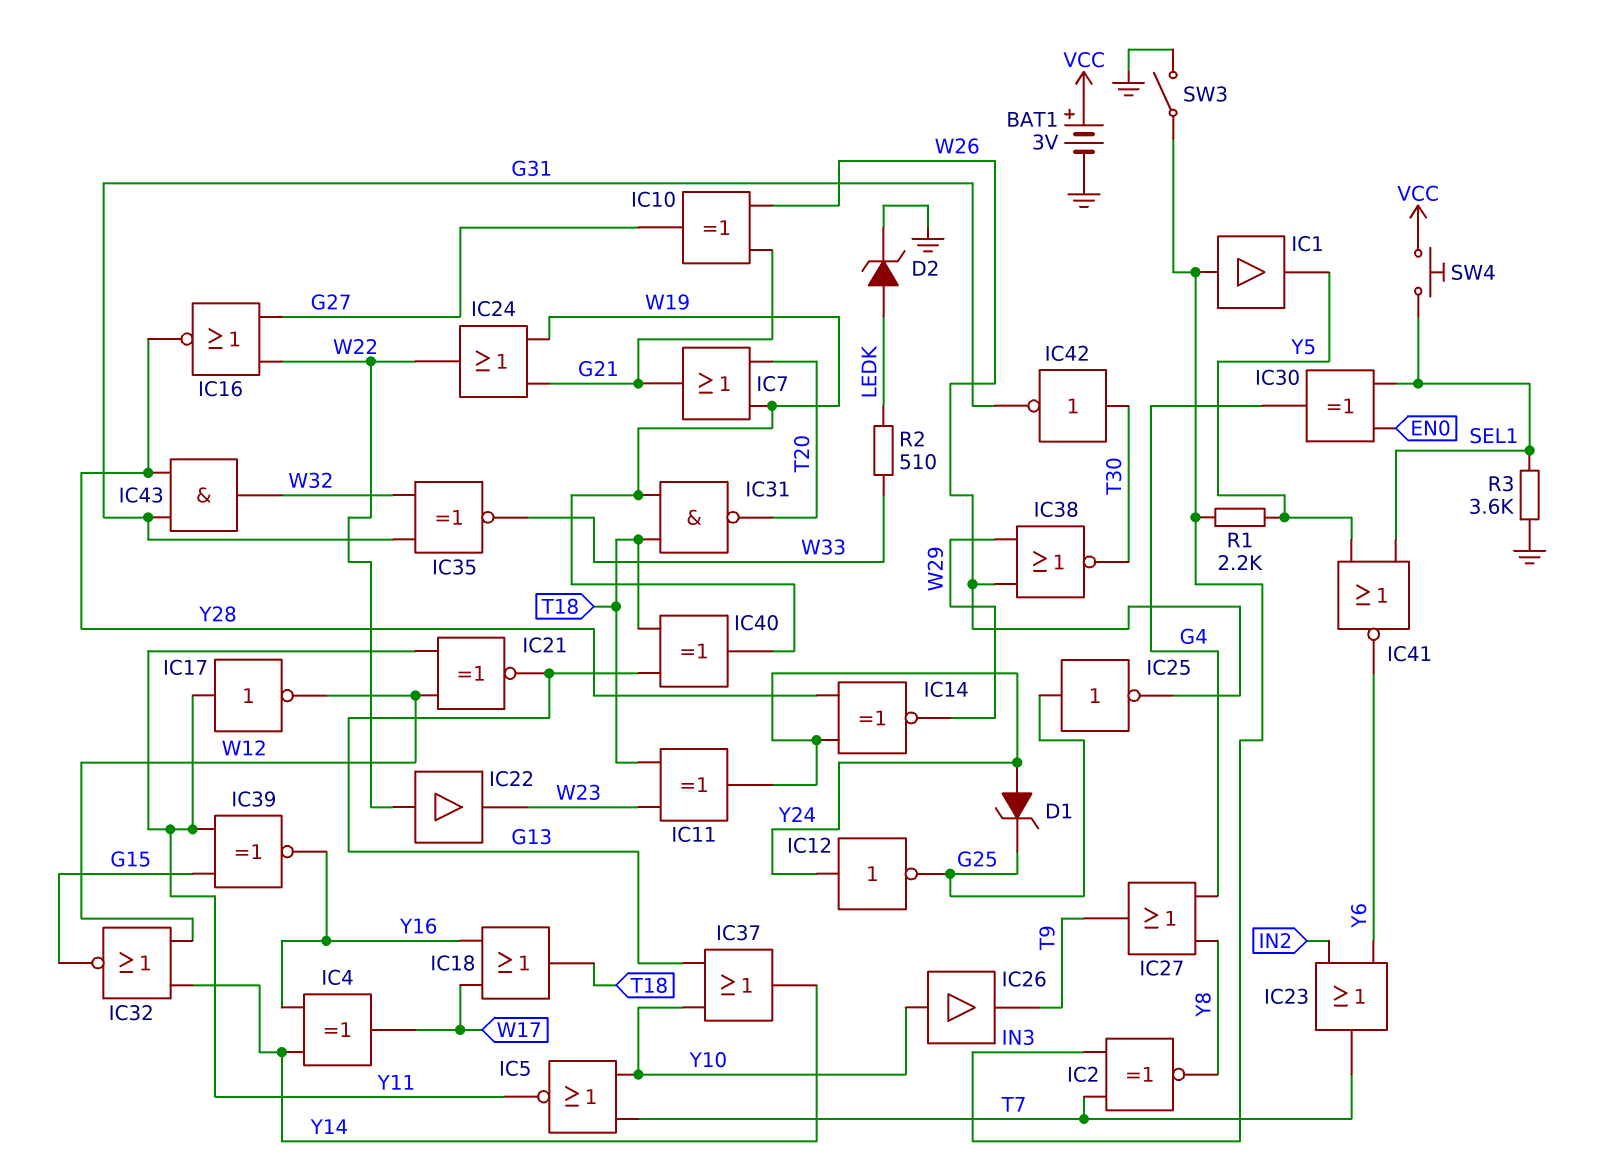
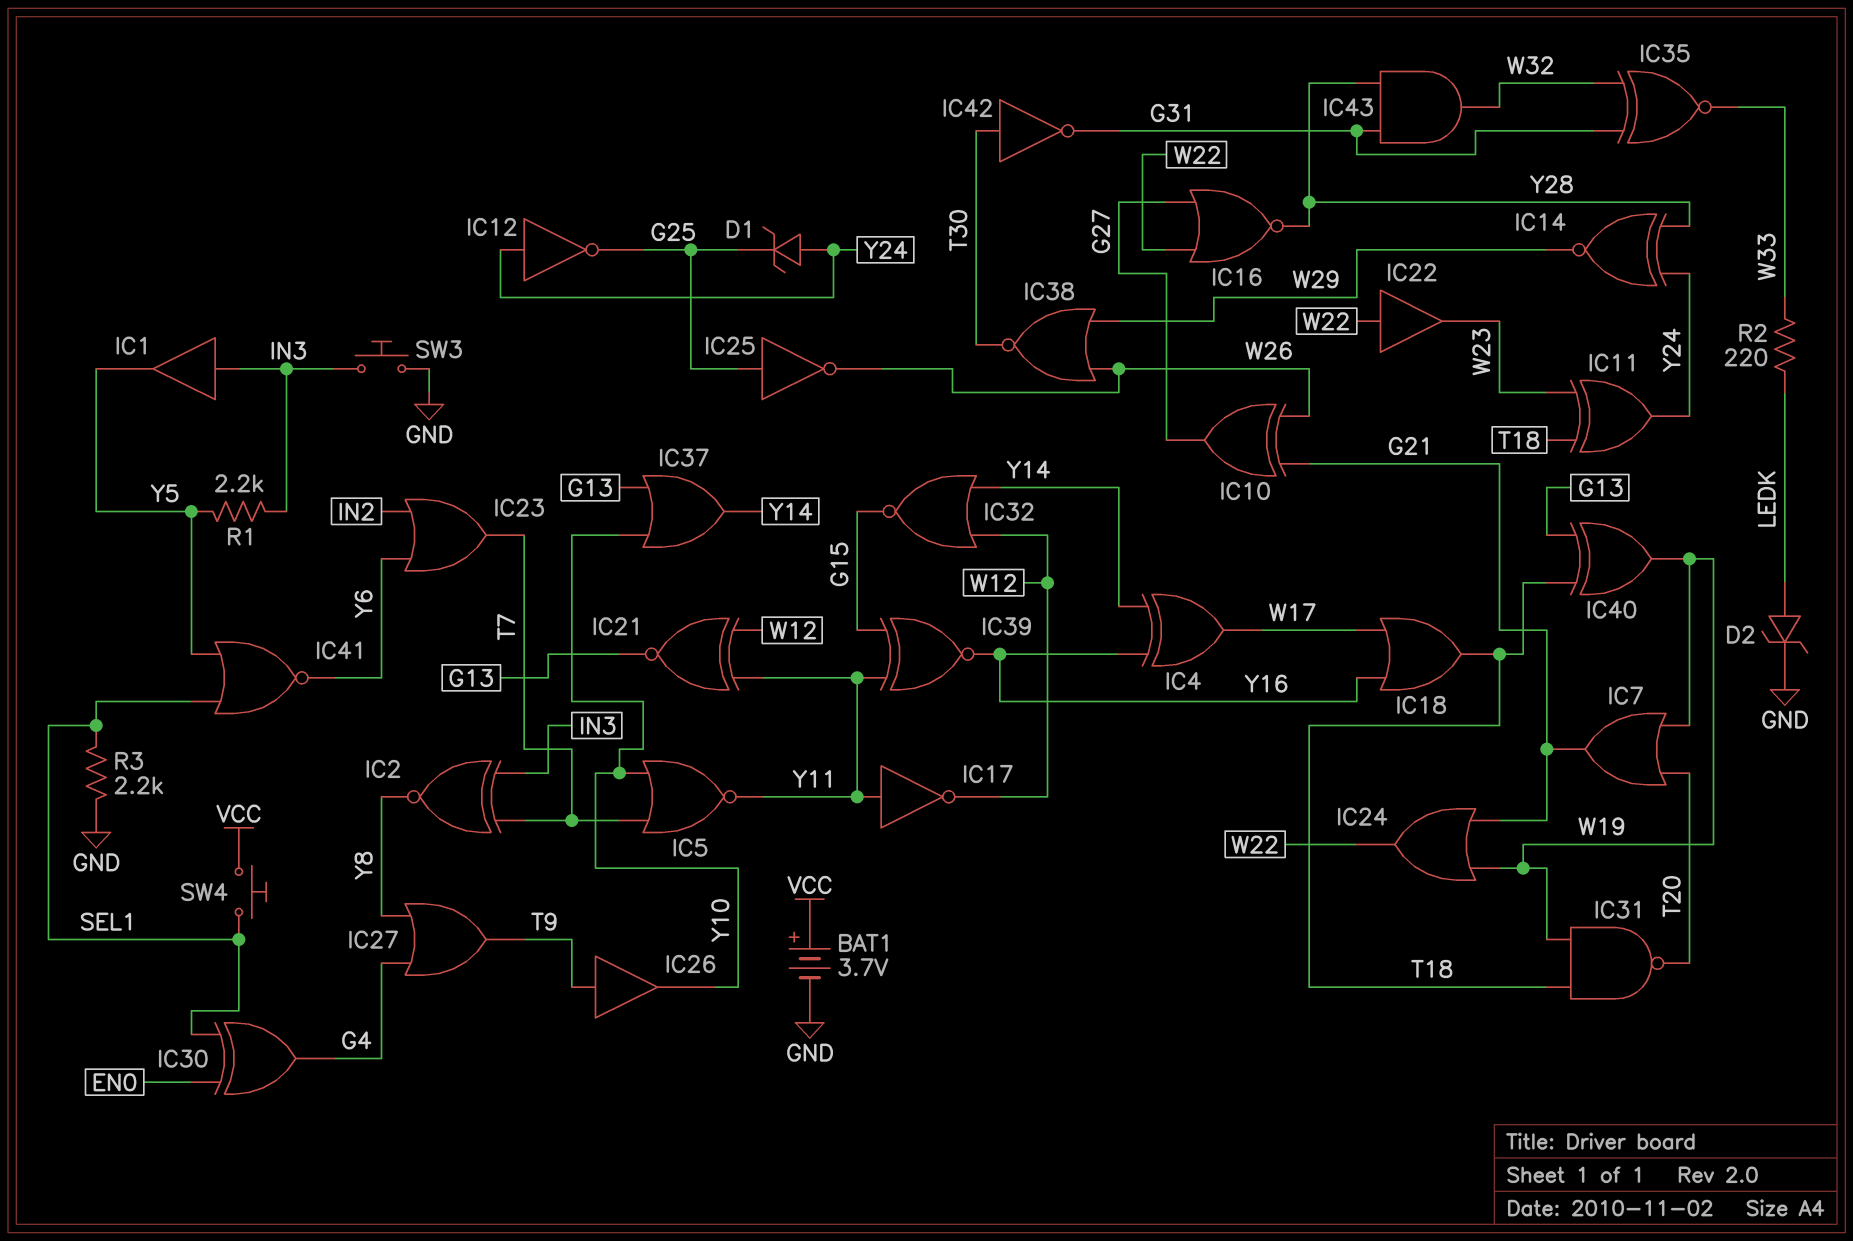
BAT1: 3V (plus VCC, minus GND) -> 3.7V (plus VCC, minus GND)
IC26: buffer (in Y10, out T9) -> buffer (in T9, out Y10)
R2: 510 (LEDK, W33) -> 220 (LEDK, W33)
R3: 3.6k (GND, SEL1) -> 2.2k (GND, SEL1)
SW3: switch (GND, IN3) -> button (GND, IN3)

